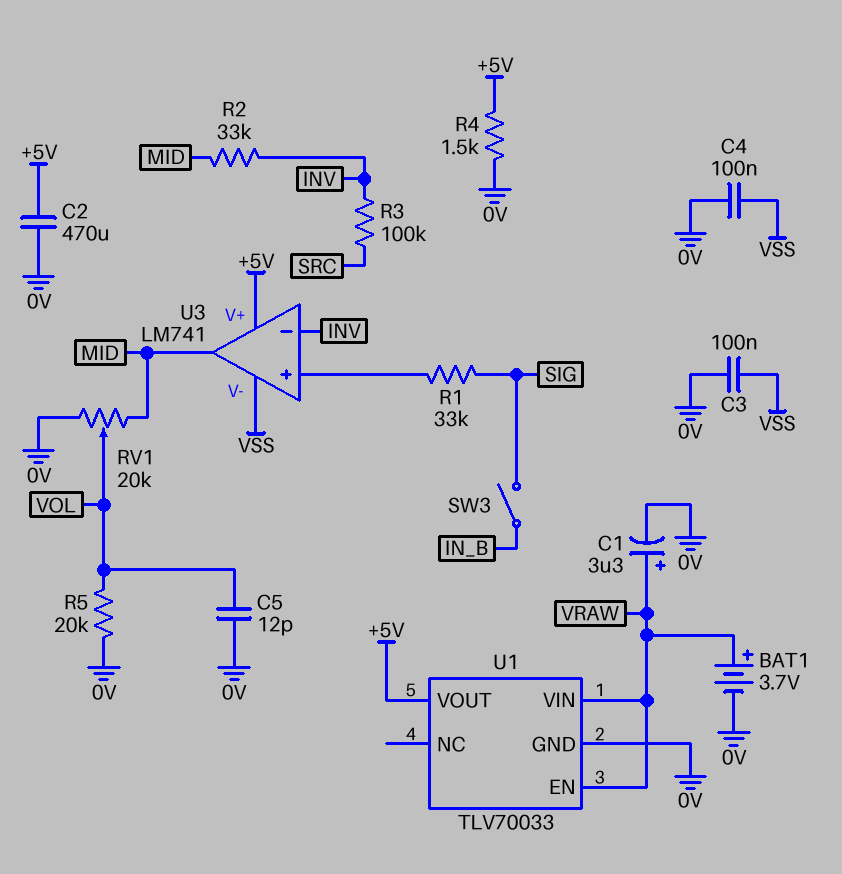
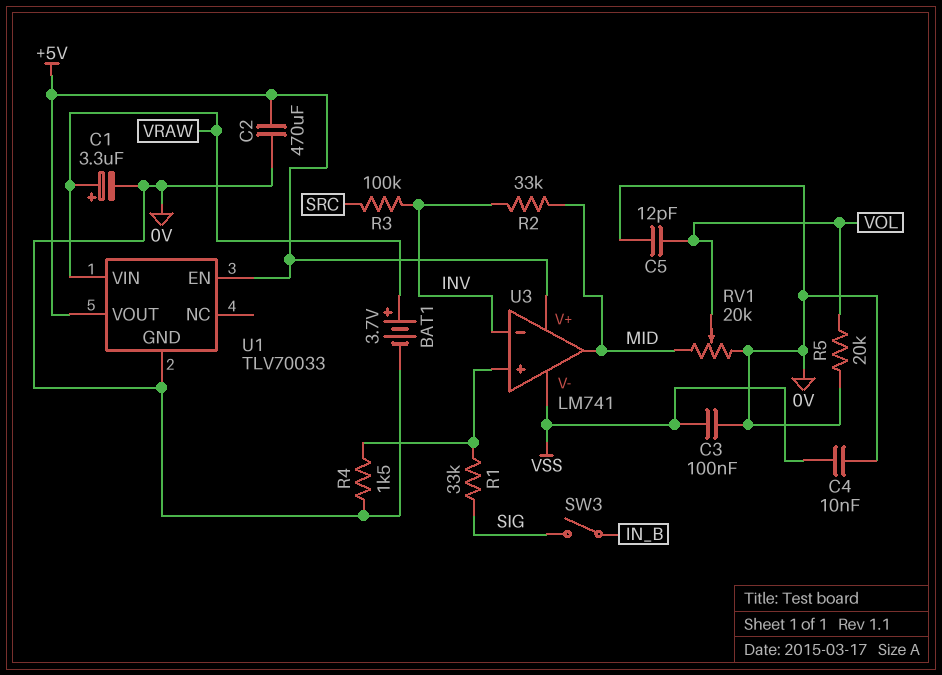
C4: 100nF (0V, VSS) -> 10nF (0V, VSS)
R4: 1.5k (+5V, 0V) -> 1.5k (0V, U3/in+)
U1 pin EN: VRAW -> +5V

